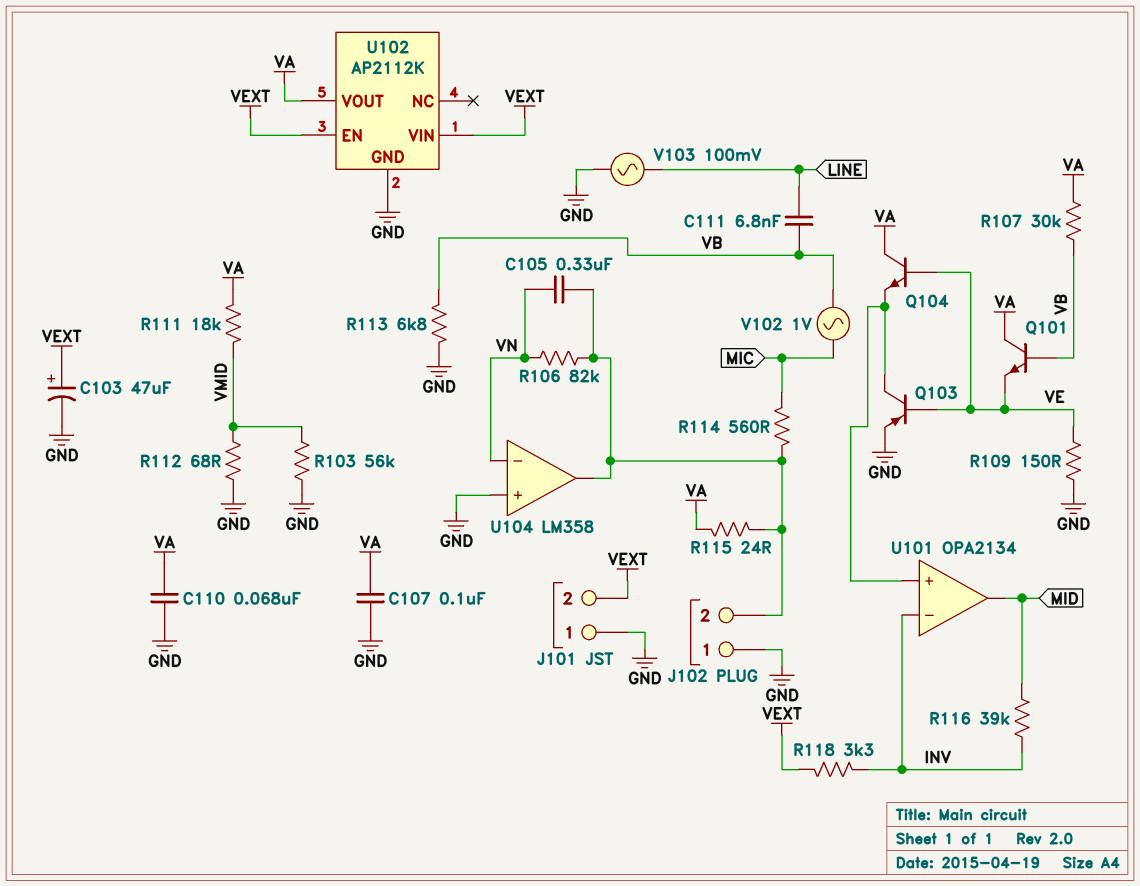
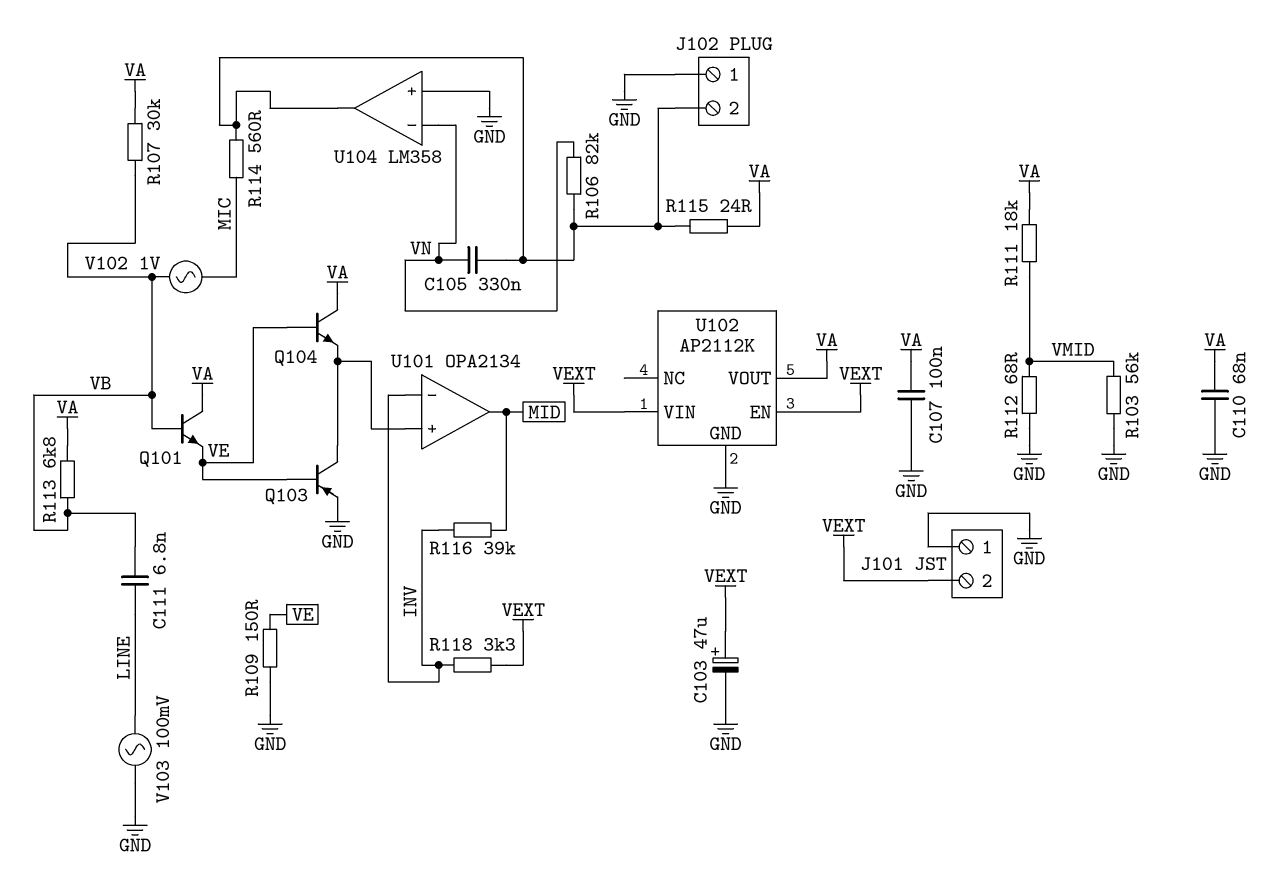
R113: 6.8k (GND, VB) -> 6.8k (VA, VB)

